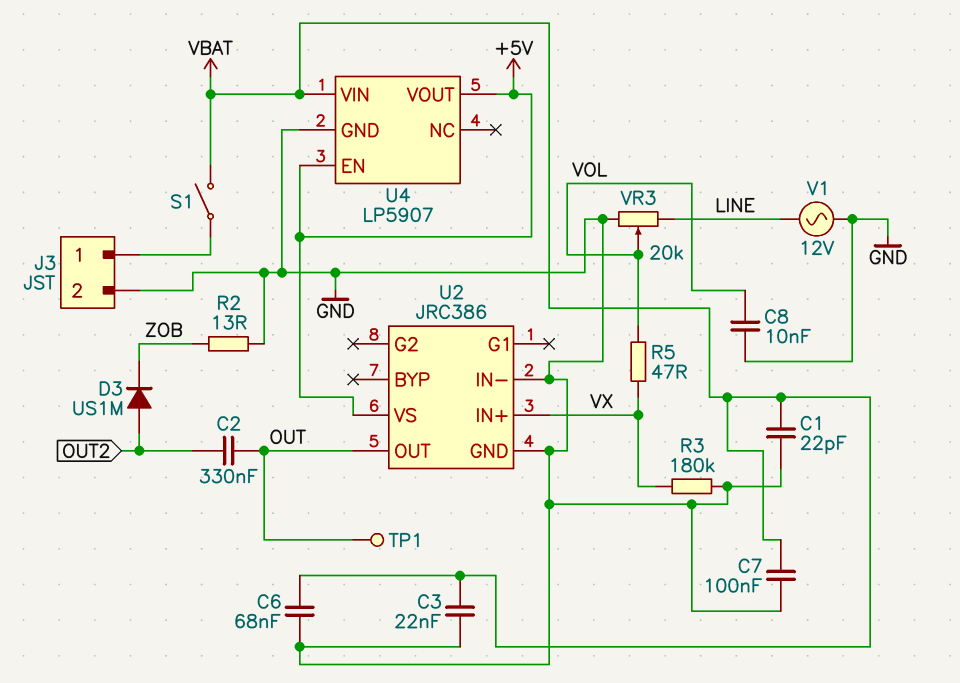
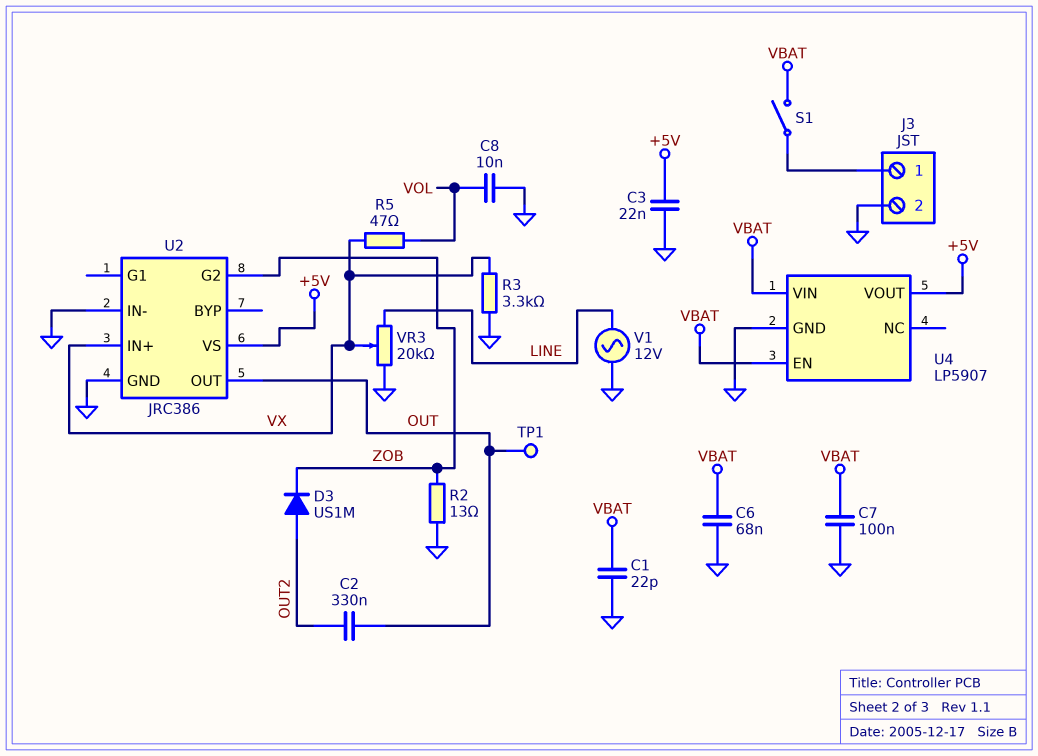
C3: 22nF (GND, VBAT) -> 22nF (+5V, GND)
R3: 180k (GND, VX) -> 3.3k (GND, VX)
U2 pin G2: none -> ZOB
U4 pin EN: +5V -> VBAT
VR3: 20k (GND, LINE, wiper VOL) -> 20k (GND, LINE, wiper VX)

